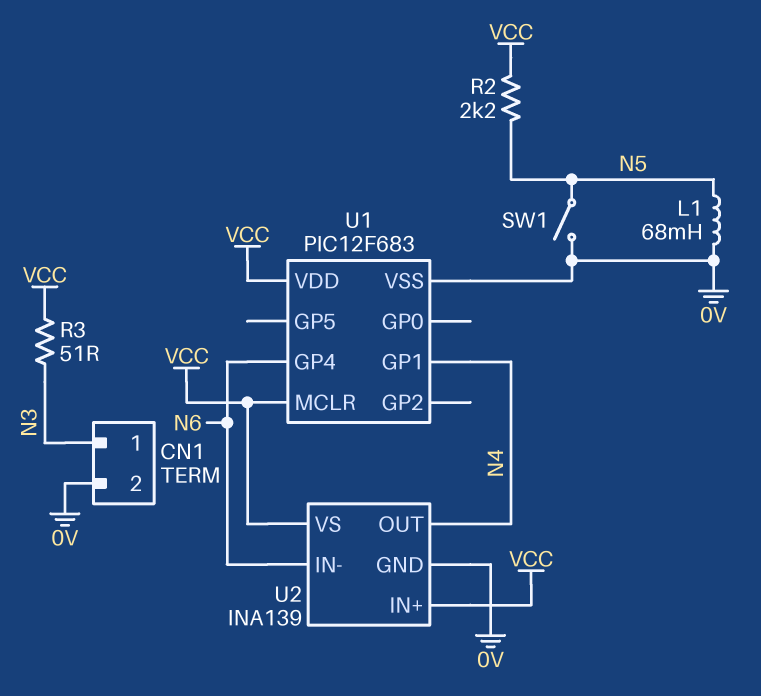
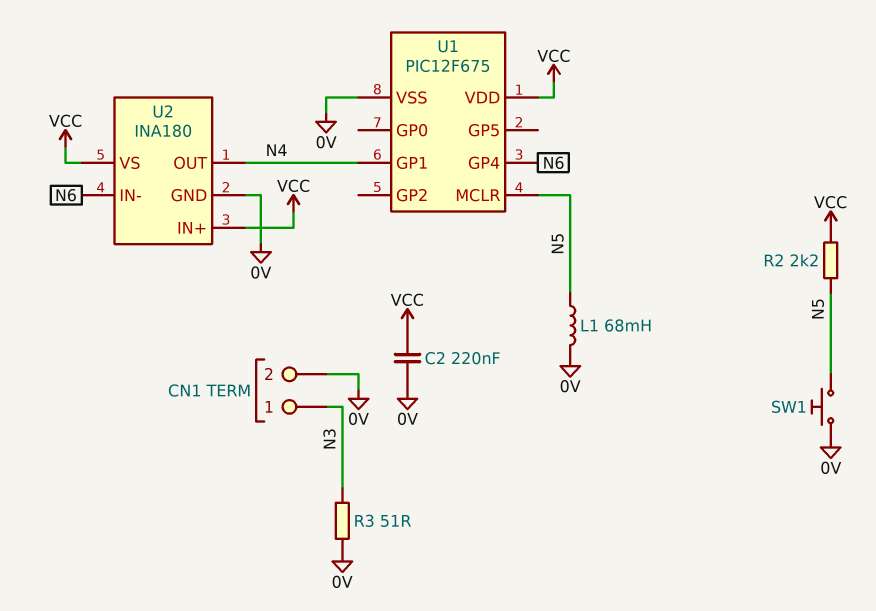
C2: none -> 220nF (0V, VCC)
R3: 51 (N3, VCC) -> 51 (0V, N3)
SW1: switch (0V, N5) -> button (0V, N5)
U1: PIC12F683 -> PIC12F675
U1 pin MCLR: VCC -> N5
U2: INA139 -> INA180

